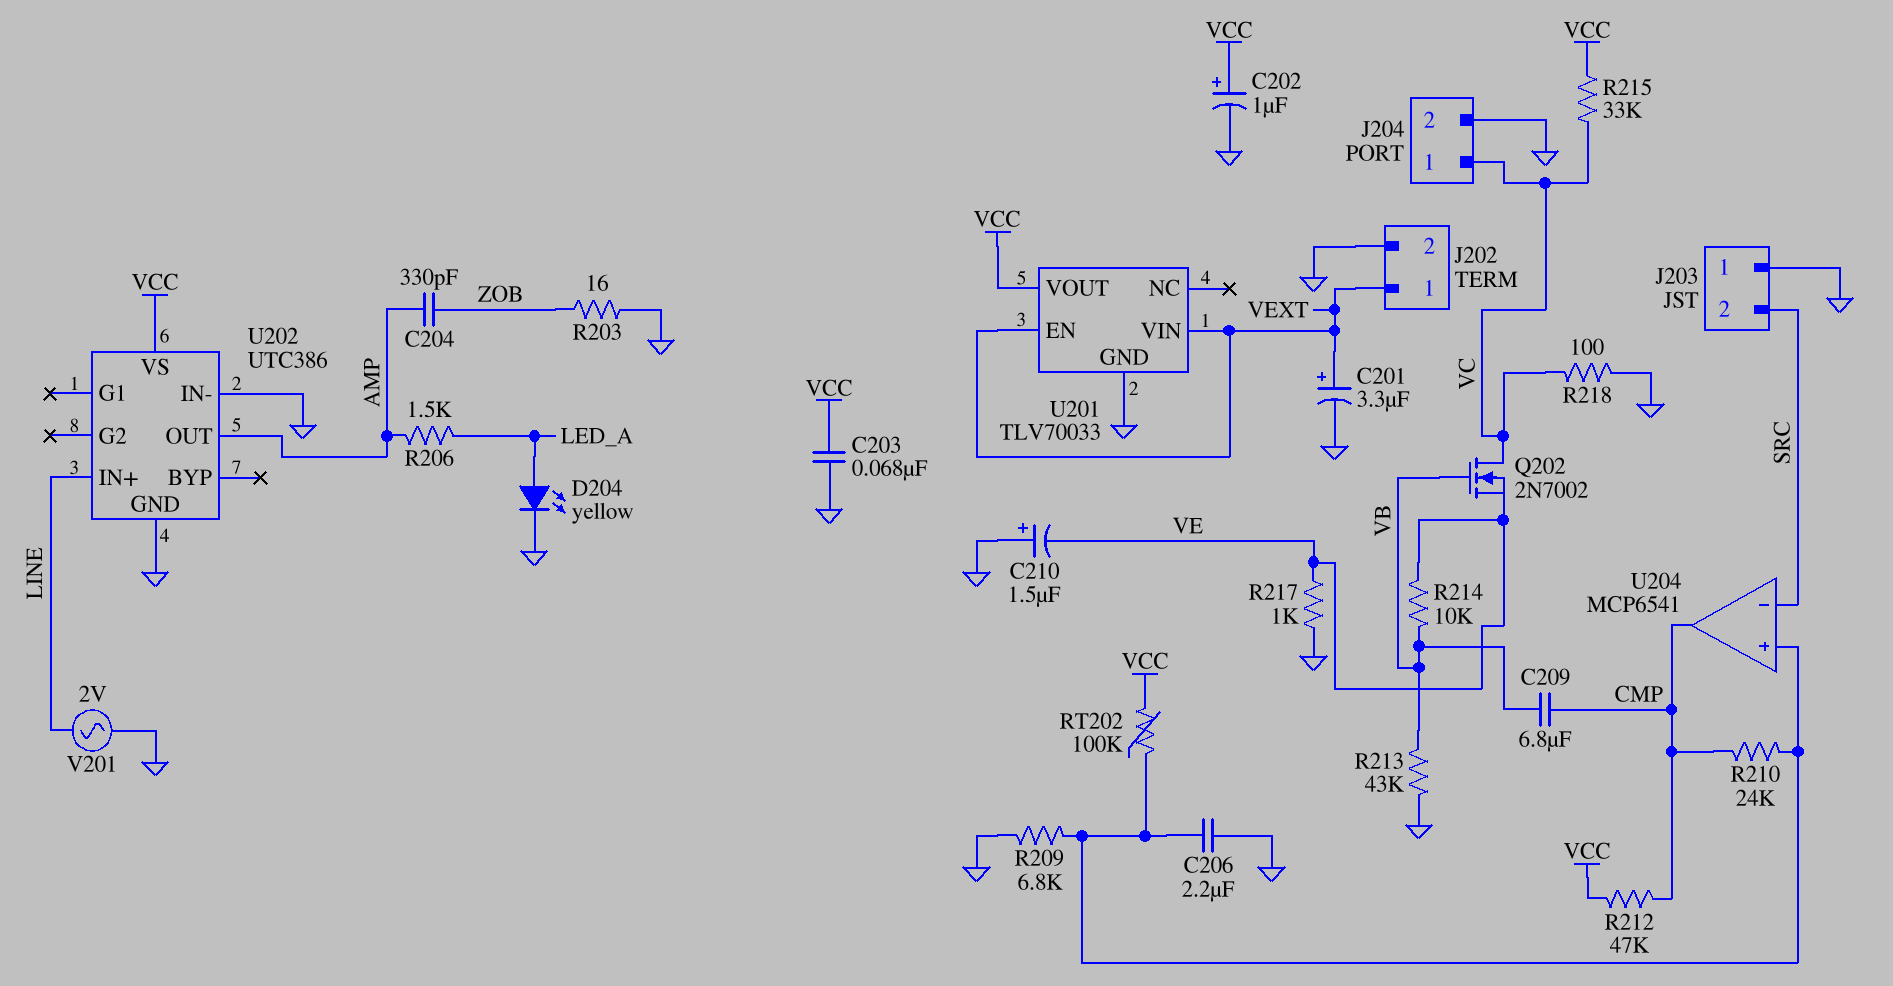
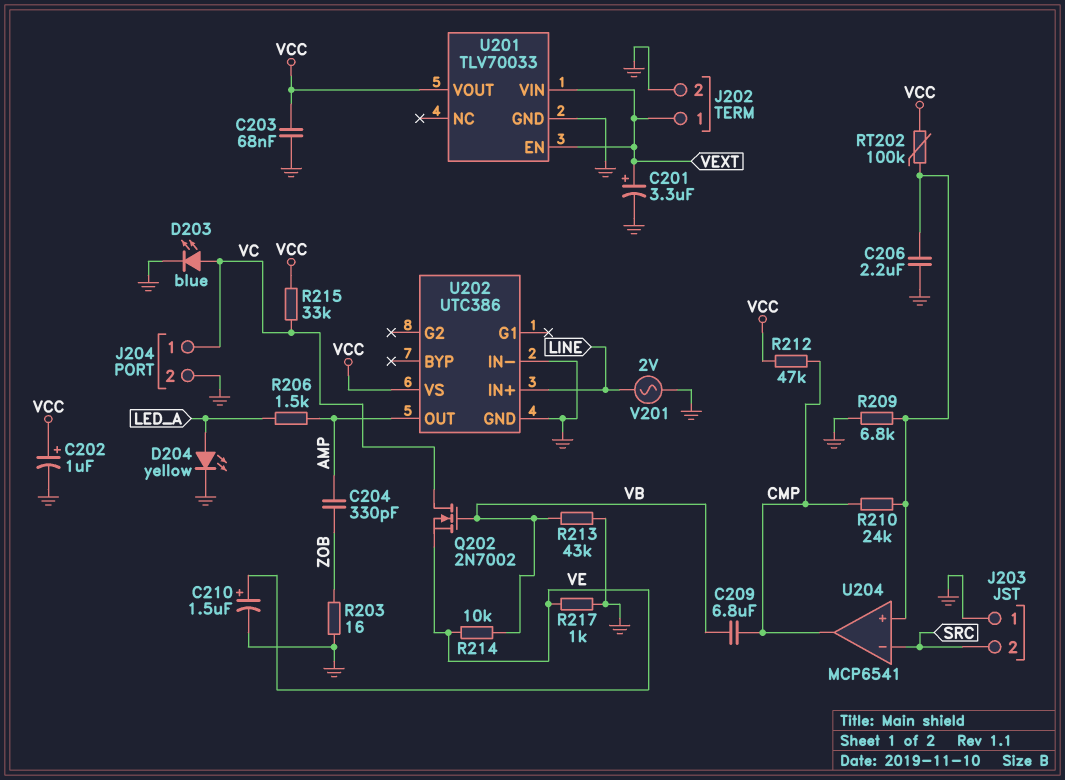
C210: 1.5uF (plus GND, minus VE) -> 1.5uF (plus VE, minus GND)
D203: none -> LED blue (A VC, K GND)
R218: 100 (GND, VC) -> none

